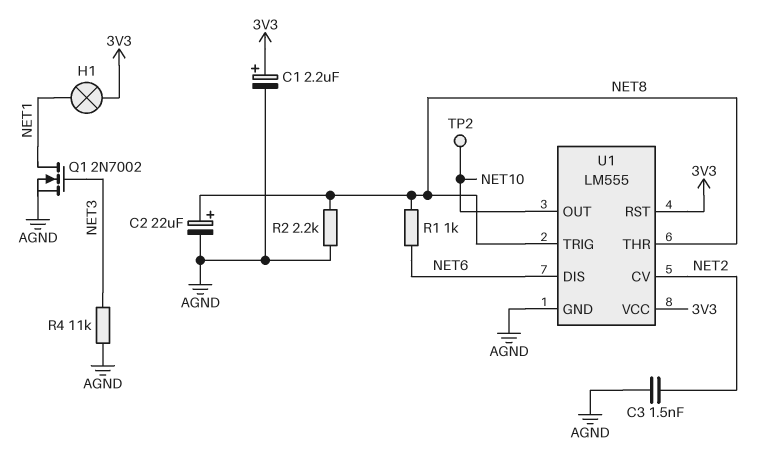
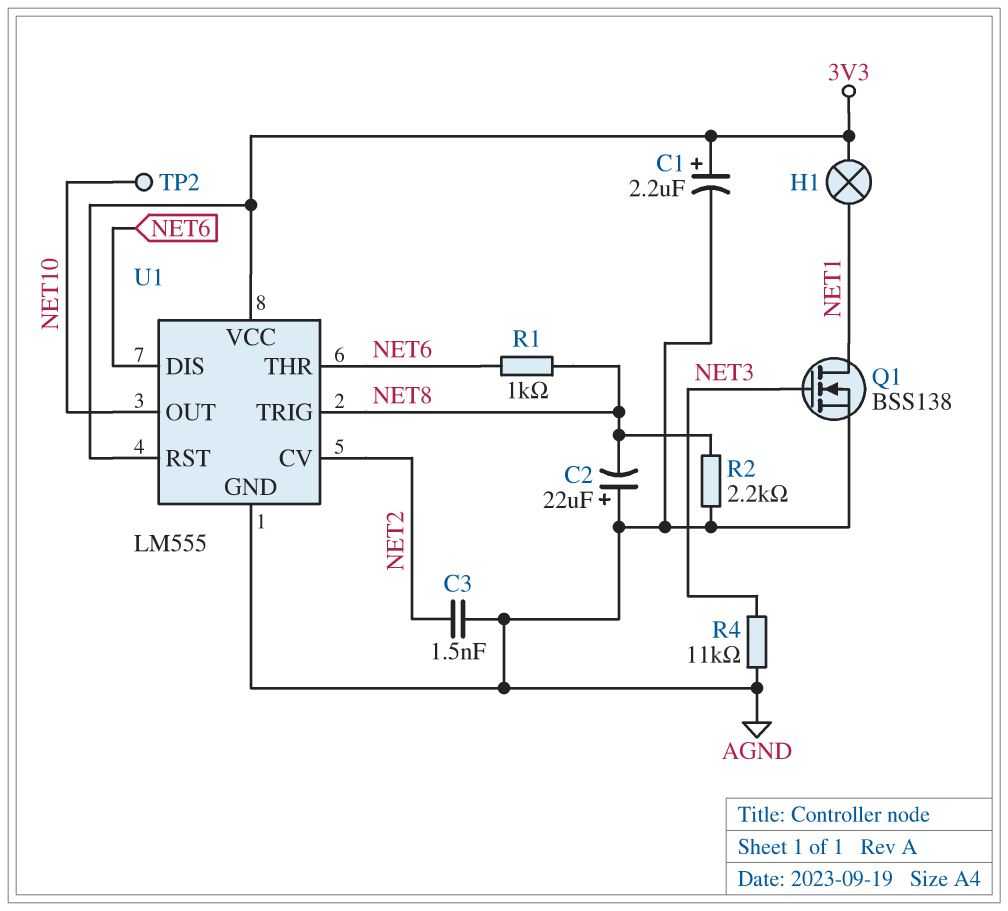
C2: 22uF (plus NET8, minus AGND) -> 22uF (plus AGND, minus NET8)
Q1: NMOS 2N7002 (G NET3, D NET1, S AGND) -> NMOS BSS138 (G NET3, D NET1, S AGND)
U1 pin THR: NET8 -> NET6

